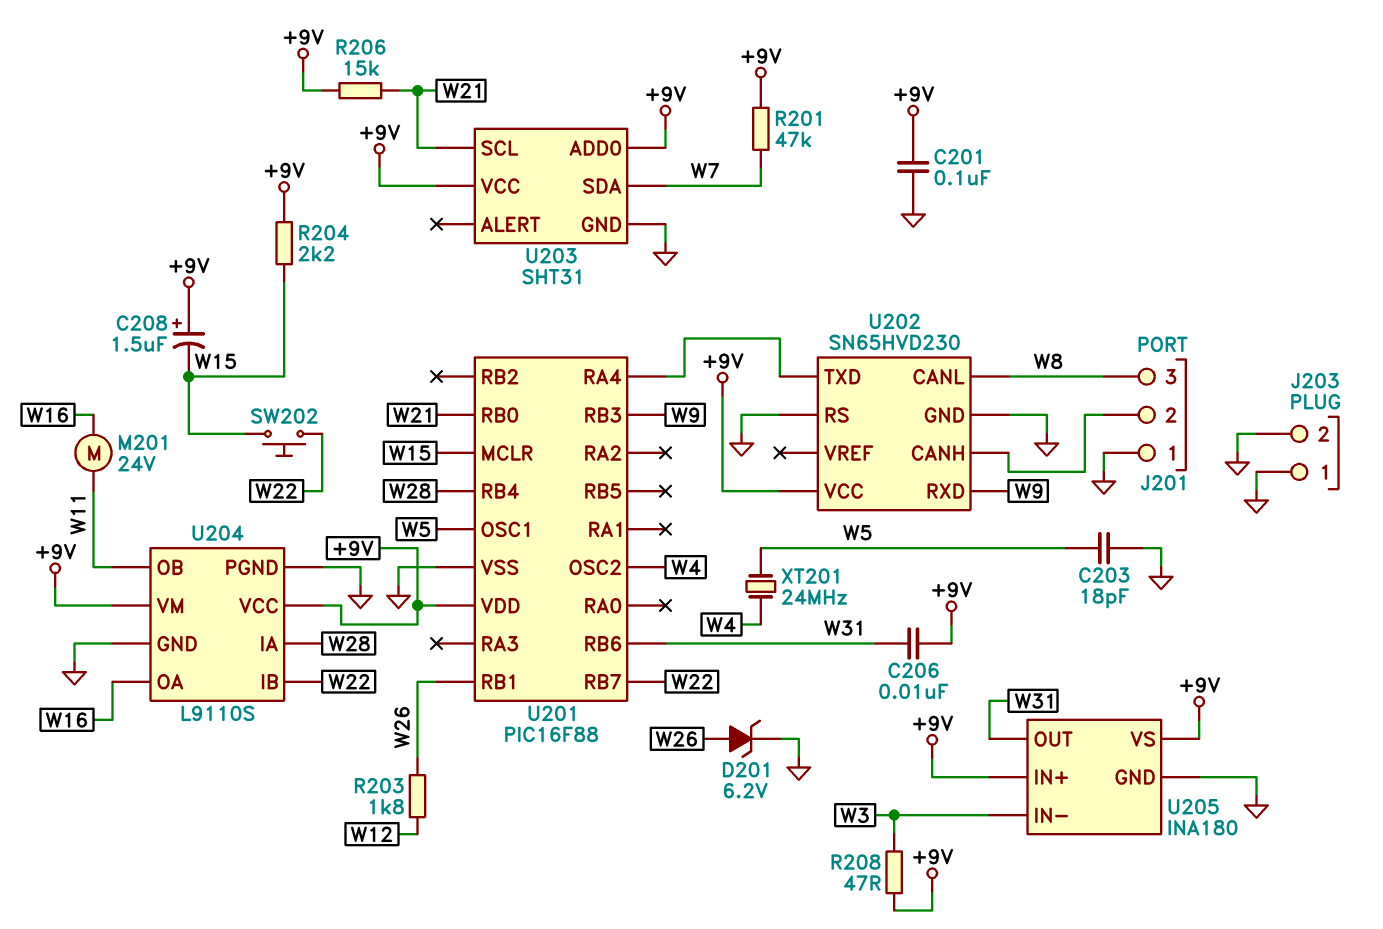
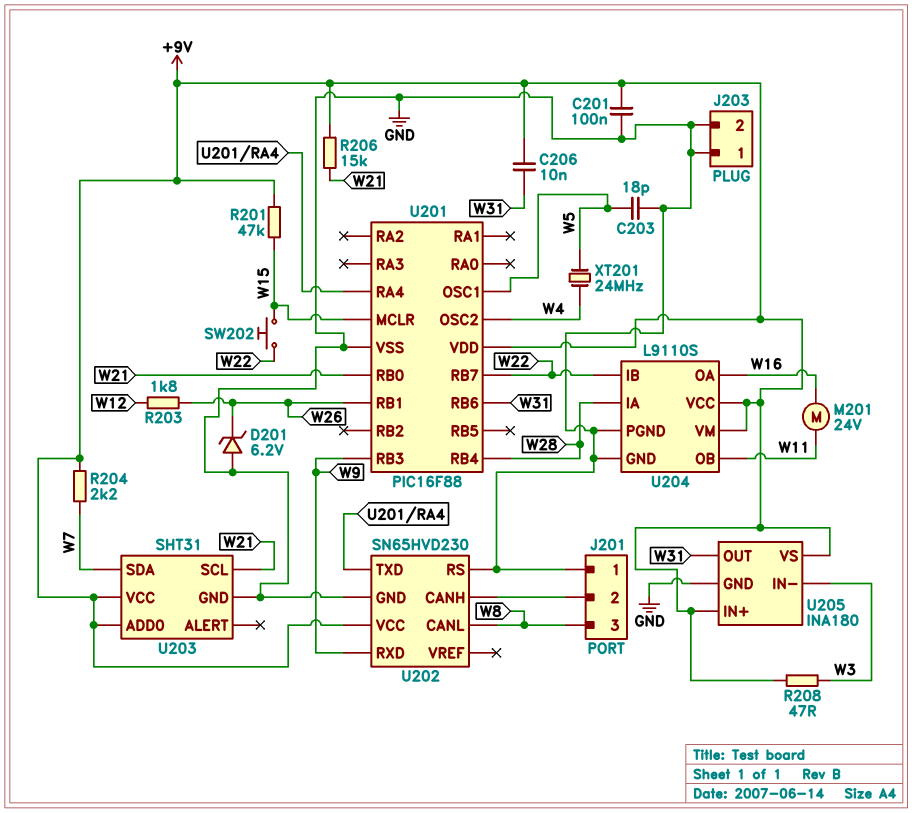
C208: 1.5uF (plus +9V, minus W15) -> none
D201: zener 6.2V (A W26, K GND) -> zener 6.2V (A GND, K W26)
R201: 47k (+9V, W7) -> 47k (+9V, W15)
R204: 2.2k (+9V, W15) -> 2.2k (+9V, W7)

